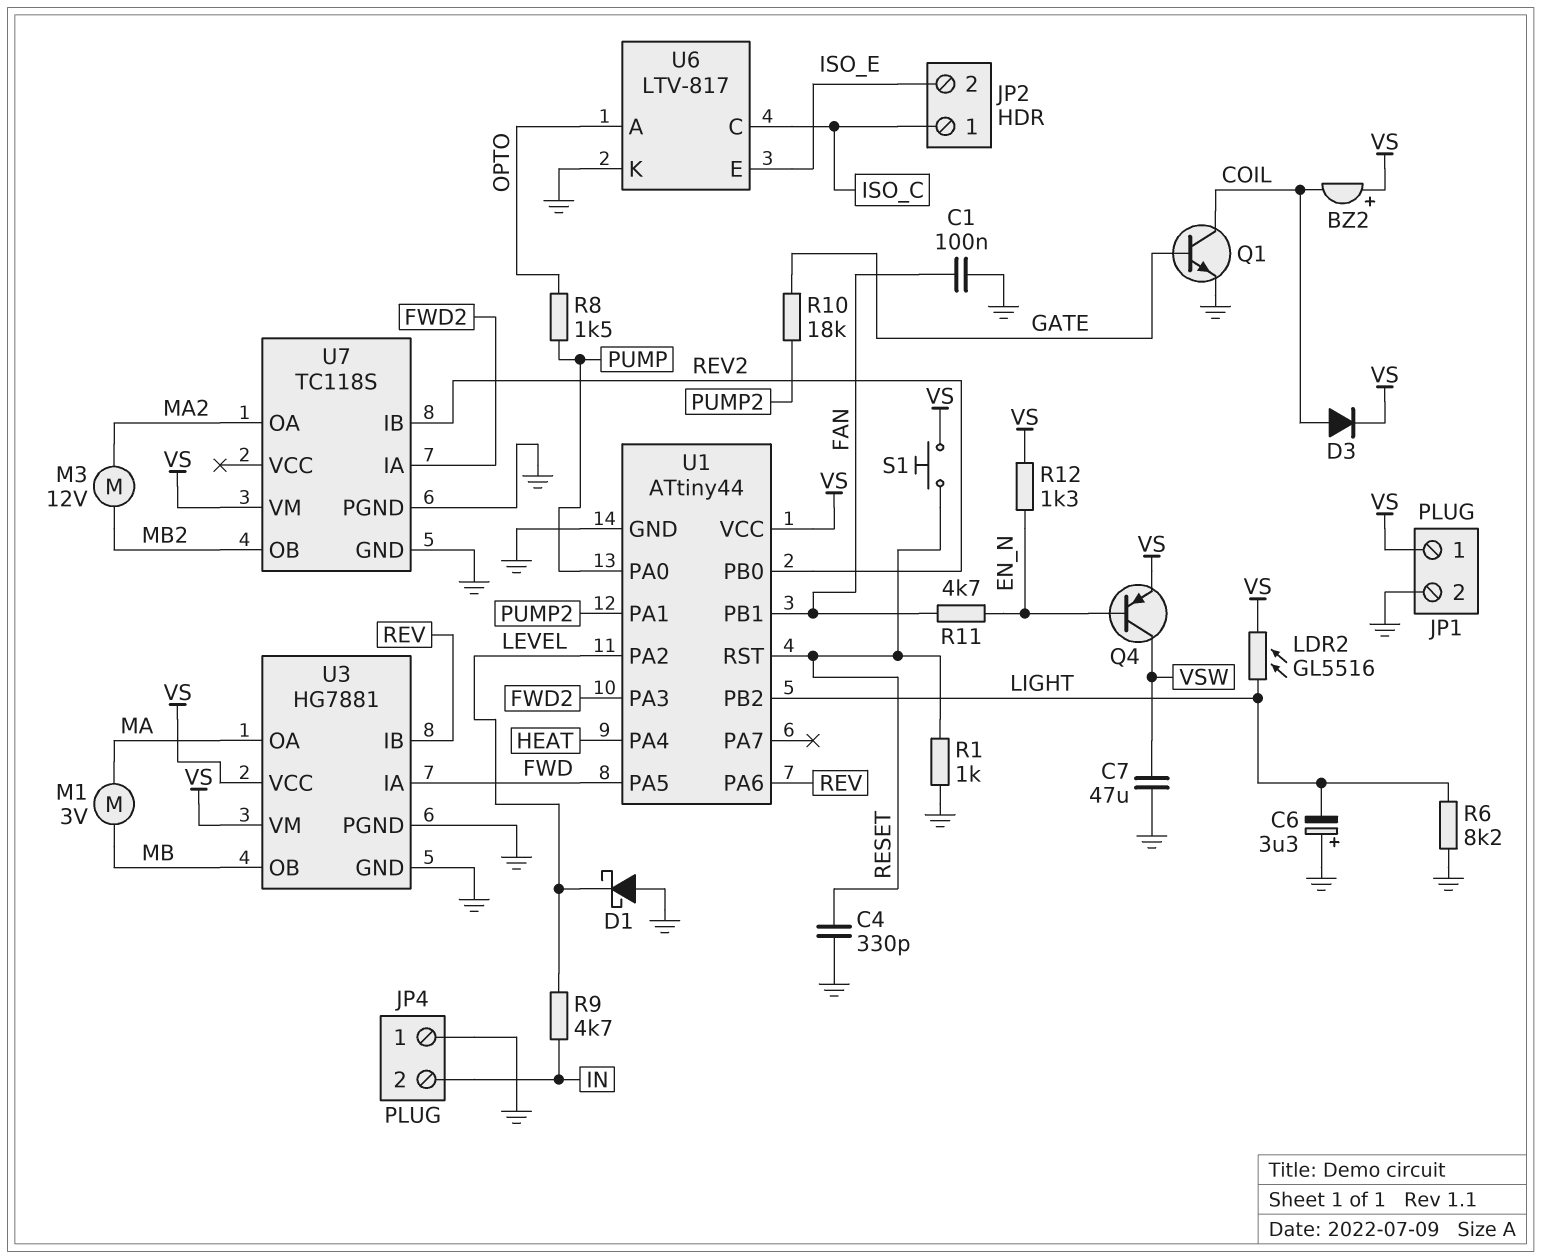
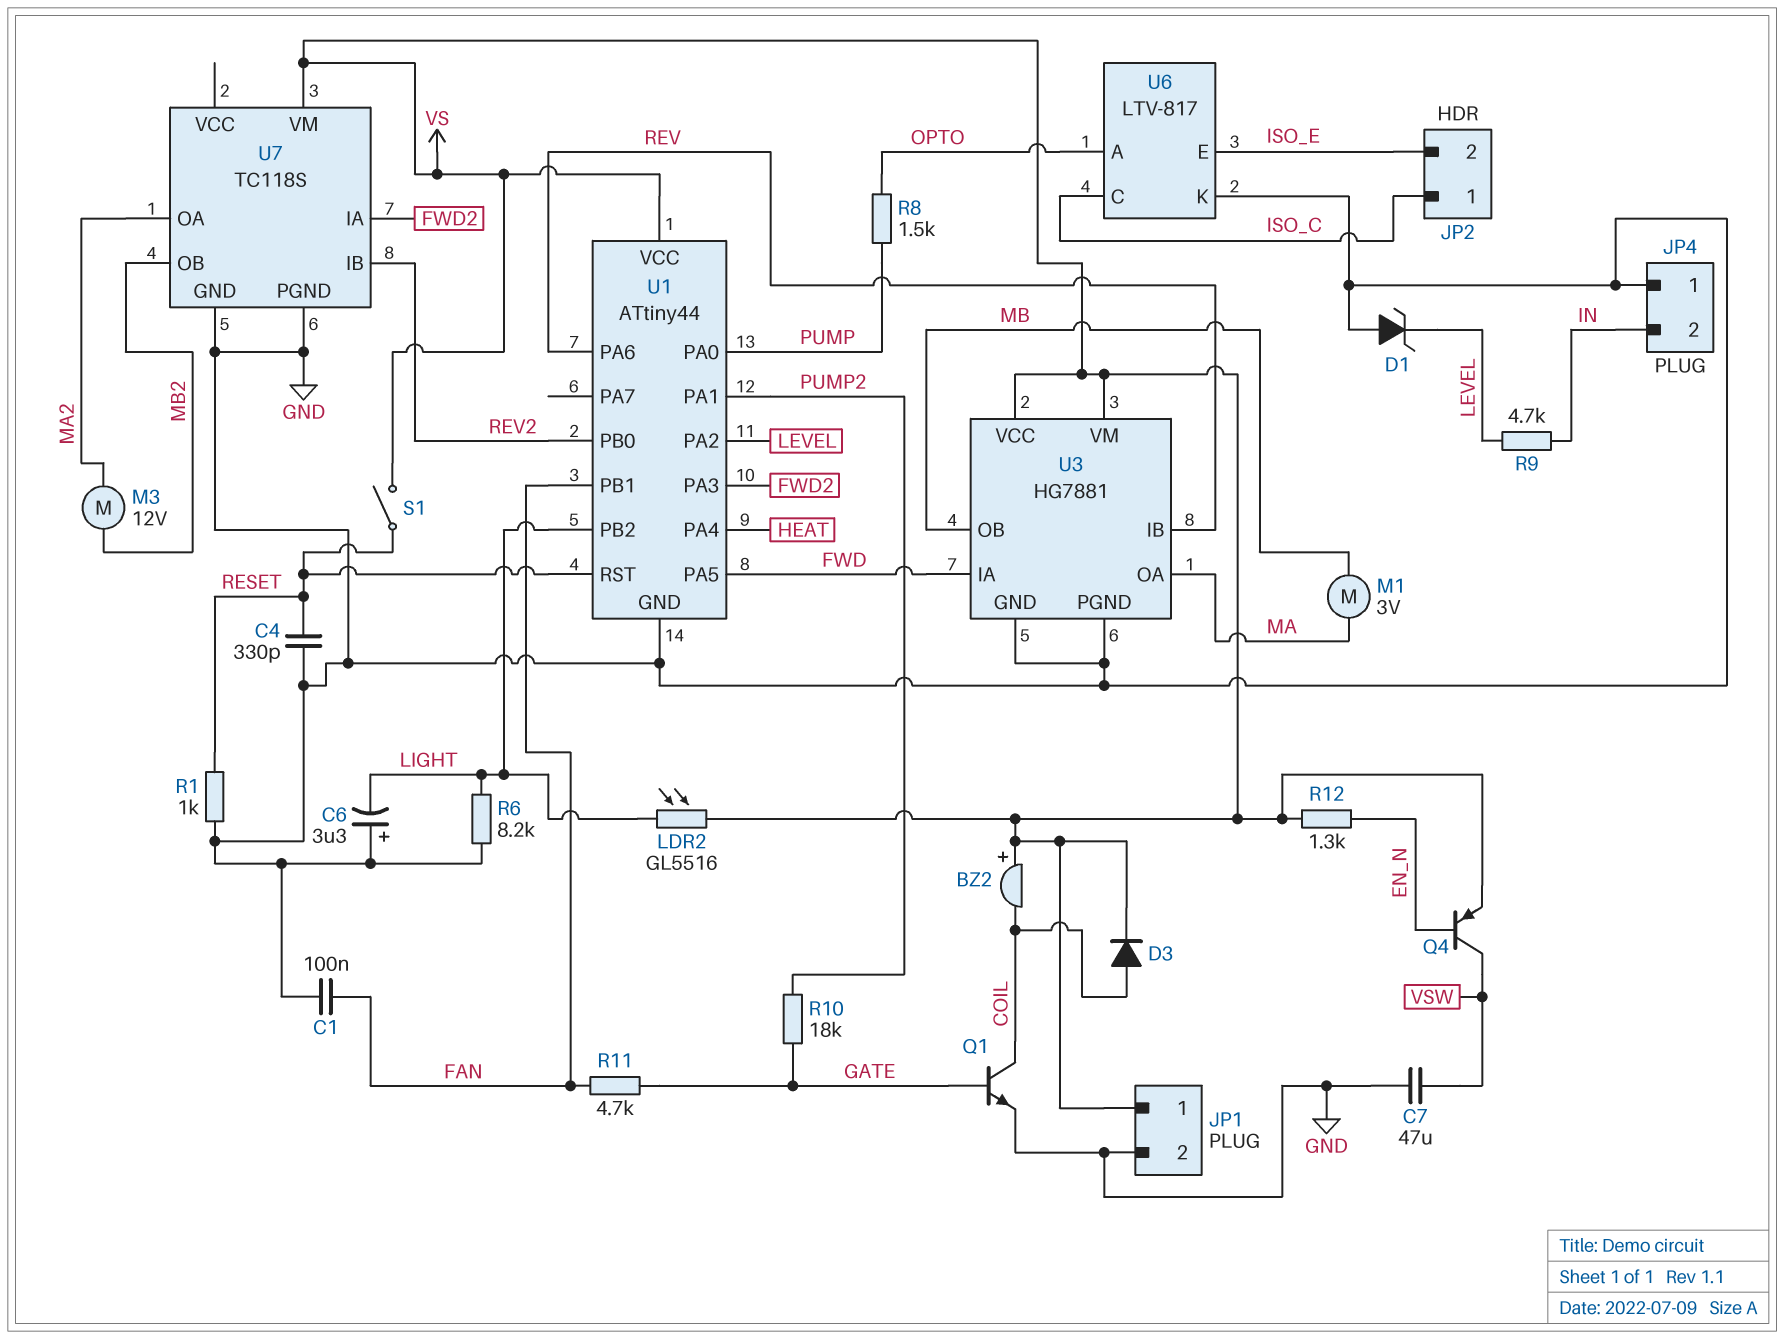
D1: schottky (A GND, K LEVEL) -> zener (A GND, K LEVEL)
R11: 4.7k (EN_N, FAN) -> 4.7k (FAN, GATE)
S1: button (RESET, VS) -> switch (RESET, VS)

